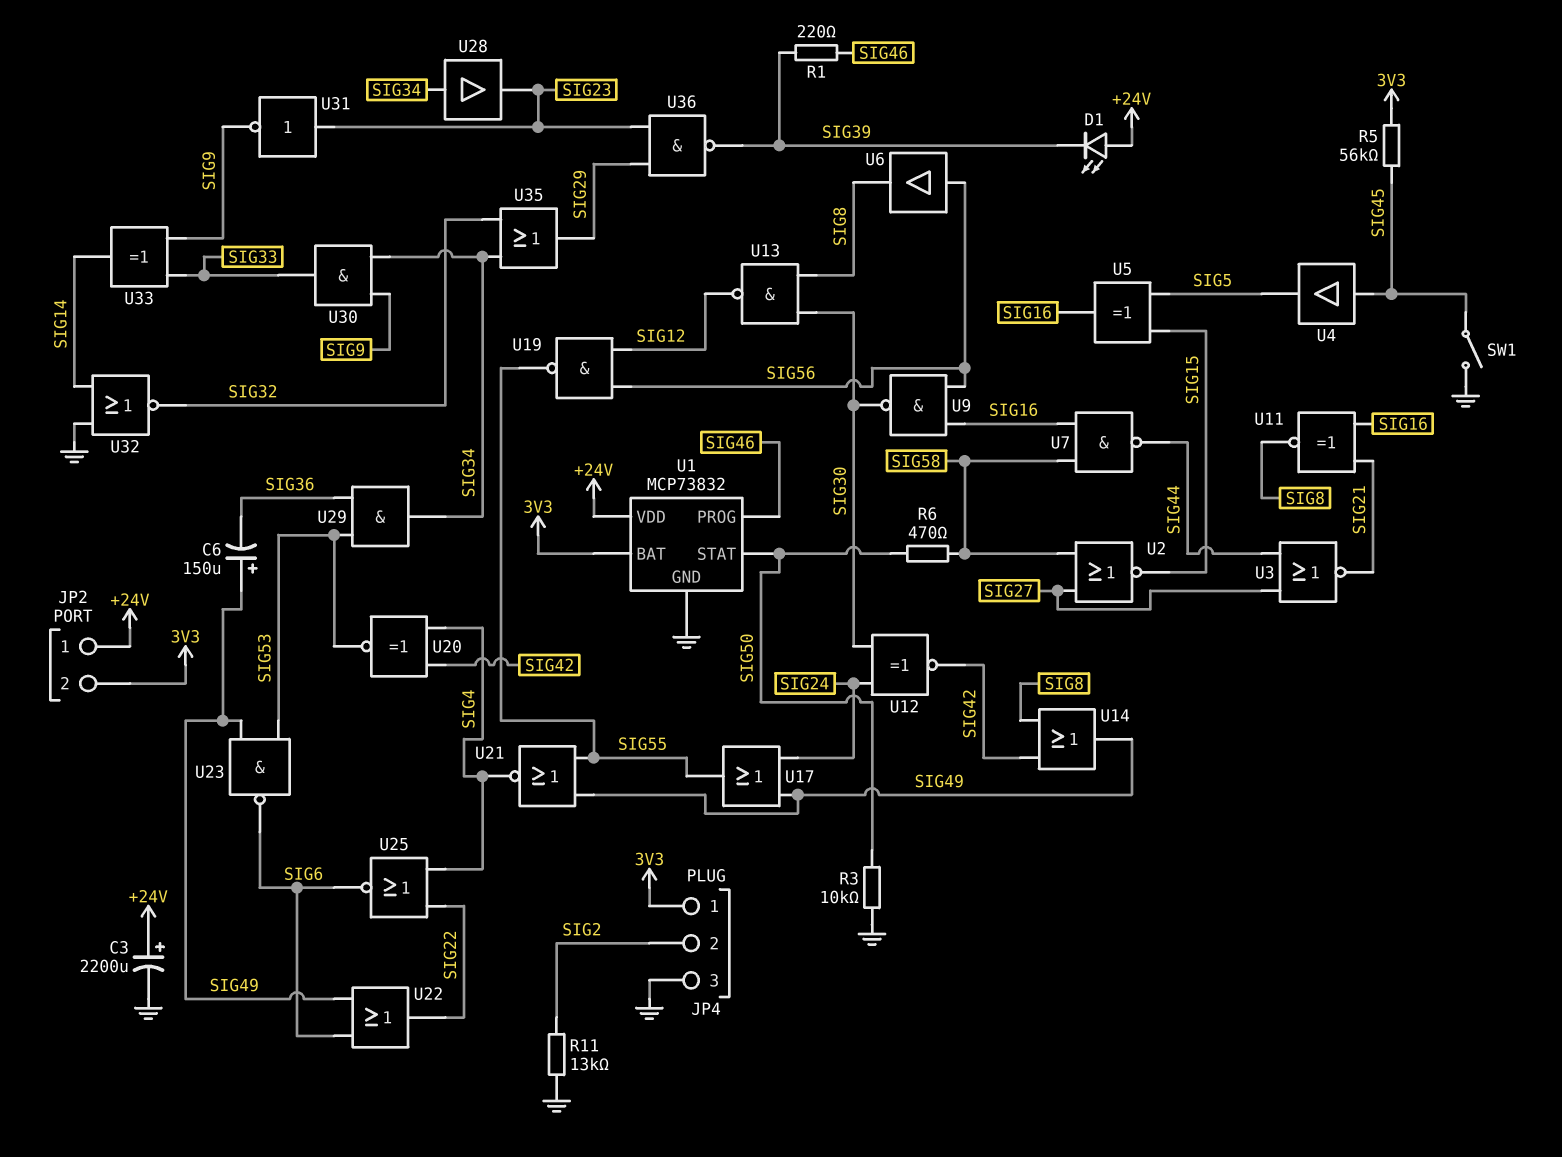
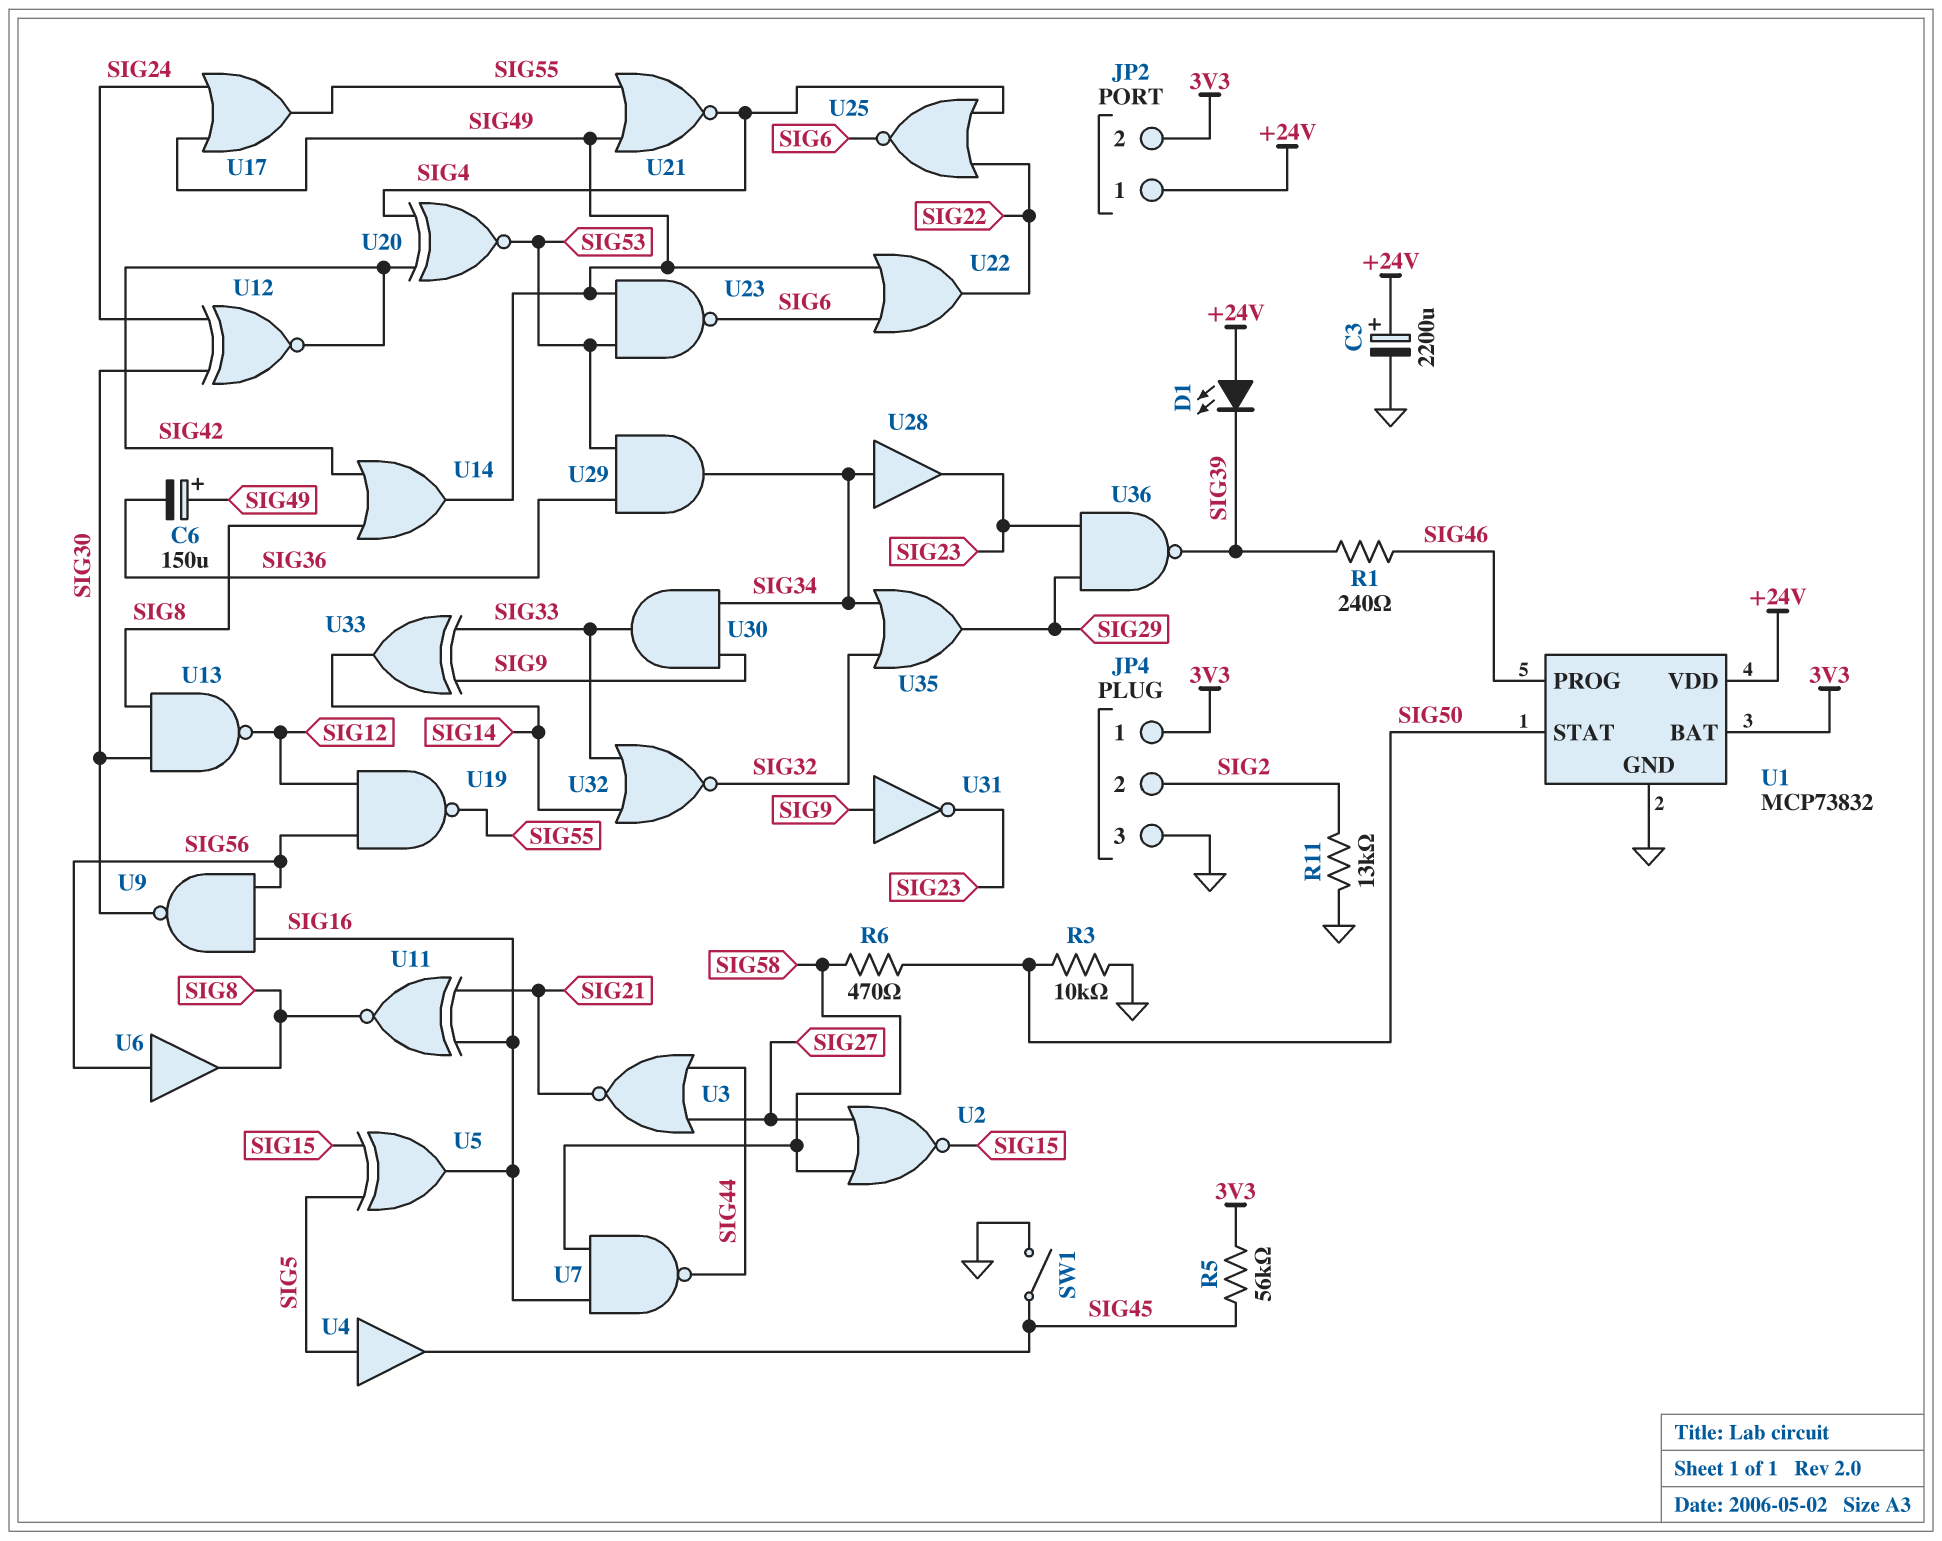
R1: 220 (SIG39, SIG46) -> 240 (SIG39, SIG46)
U4: buffer (in SIG45, out SIG5) -> buffer (in SIG5, out SIG45)
U31: NOT (in SIG23, out SIG9) -> NOT (in SIG9, out SIG23)
U32: NOR (in GND, in SIG14, out SIG32) -> NOR (in SIG14, in SIG33, out SIG32)

